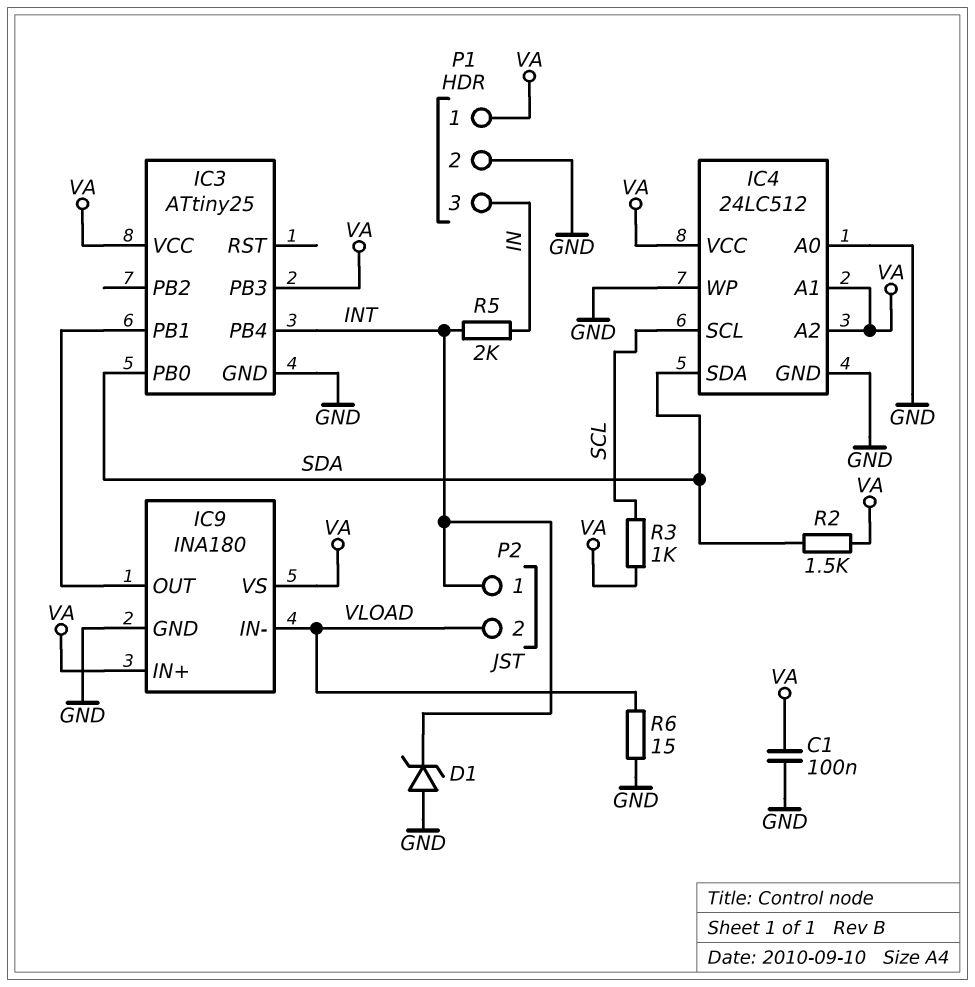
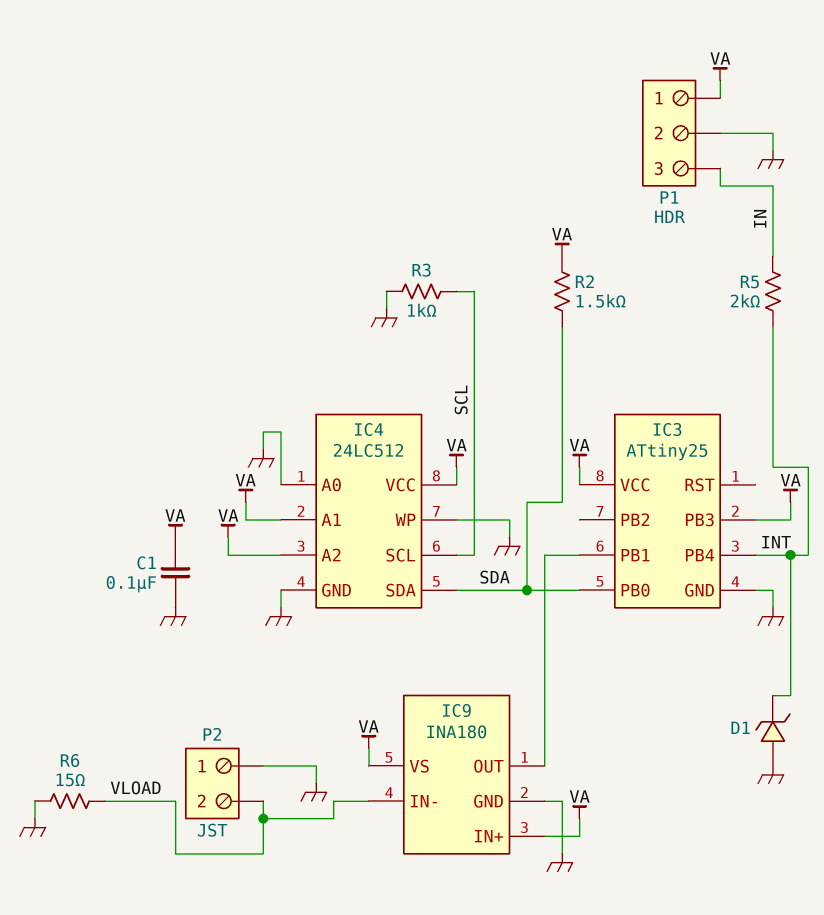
P2 pin 1: INT -> GND
R3: 1k (SCL, VA) -> 1k (GND, SCL)

